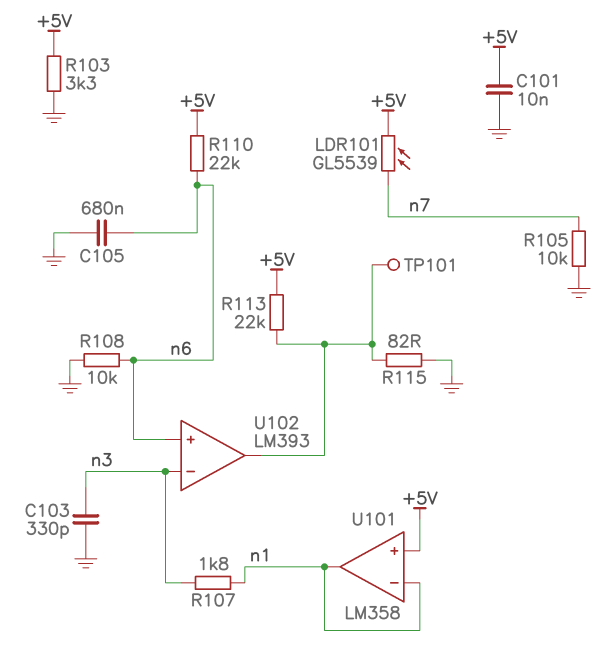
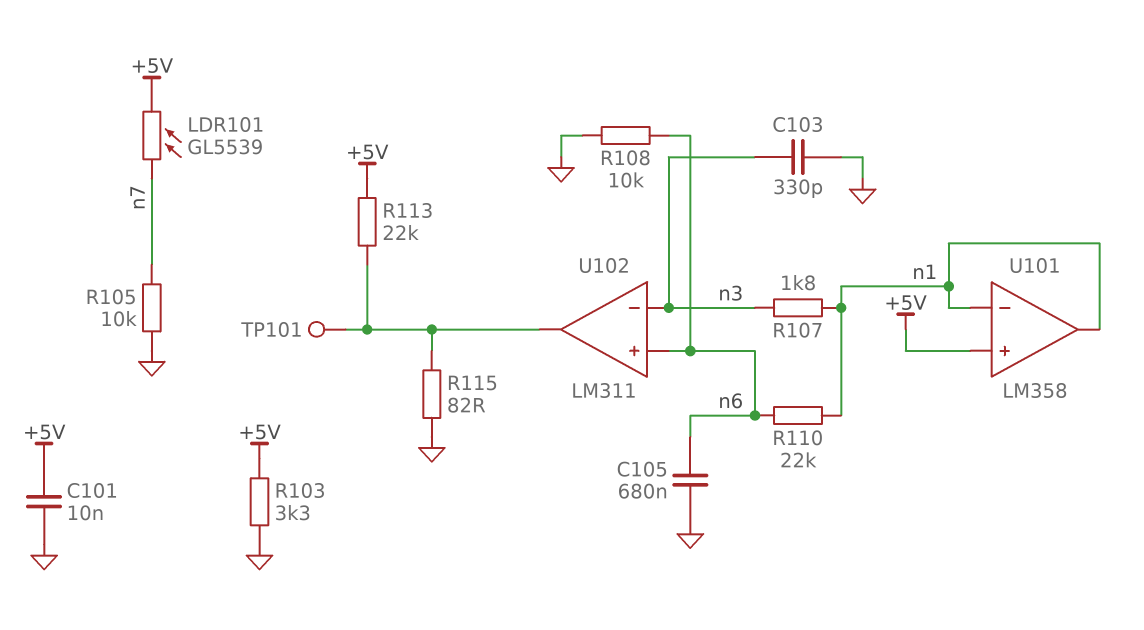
R110: 22k (+5V, n6) -> 22k (n1, n6)
U102: LM393 -> LM311

